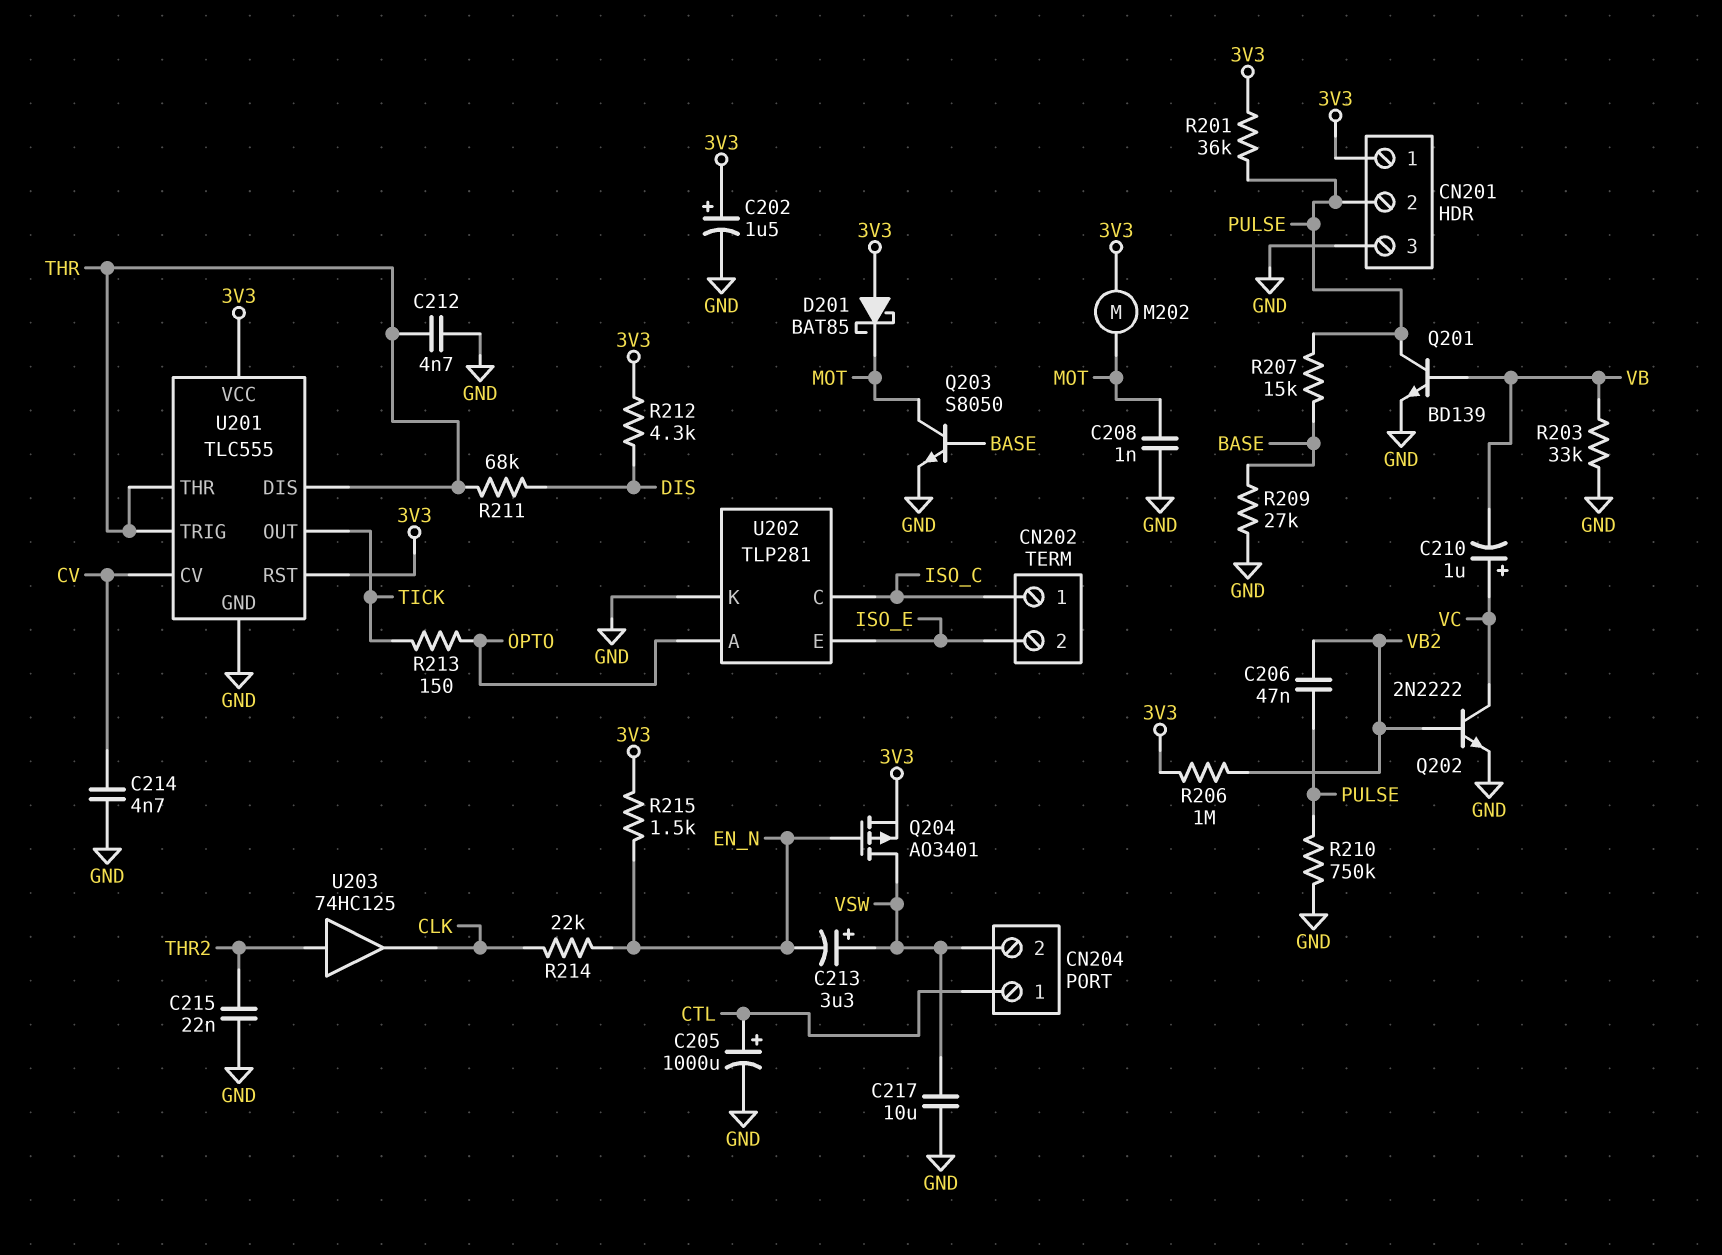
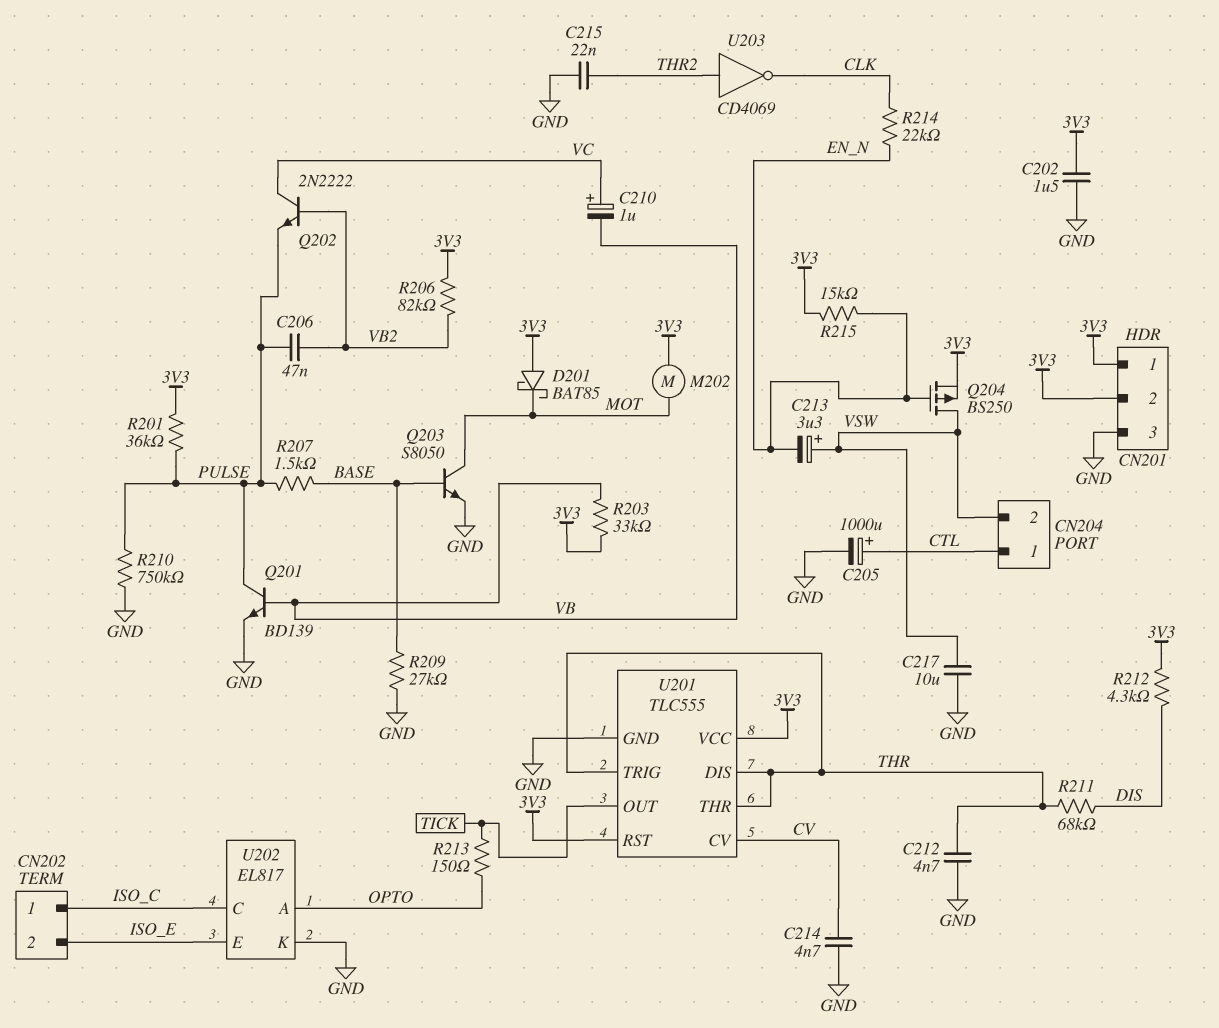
C202: 1.5uF (plus 3V3, minus GND) -> 1.5uF (3V3, GND)
C208: 1nF (GND, MOT) -> none
CN201 pin 2: PULSE -> 3V3
Q202: NPN 2N2222 (B VB2, C VC, E GND) -> NPN 2N2222 (B VB2, C VC, E PULSE)
Q204: PMOS AO3401 (G EN_N, D VSW, S 3V3) -> PMOS BS250 (G EN_N, D VSW, S 3V3)
R203: 33k (GND, VB) -> 33k (3V3, VB)
R206: 1M (3V3, VB2) -> 82k (3V3, VB2)
R207: 15k (BASE, PULSE) -> 1.5k (BASE, PULSE)
R215: 1.5k (3V3, EN_N) -> 15k (3V3, EN_N)
U202: TLP281 -> EL817
U203: buffer 74HC125 (in THR2, out CLK) -> NOT CD4069 (in THR2, out CLK)

